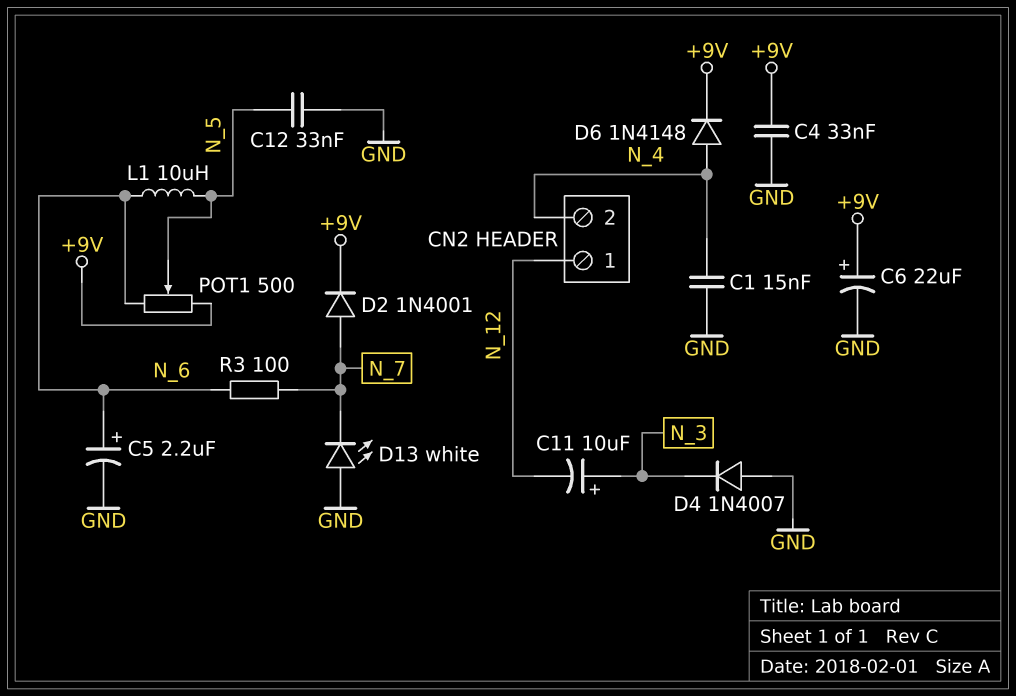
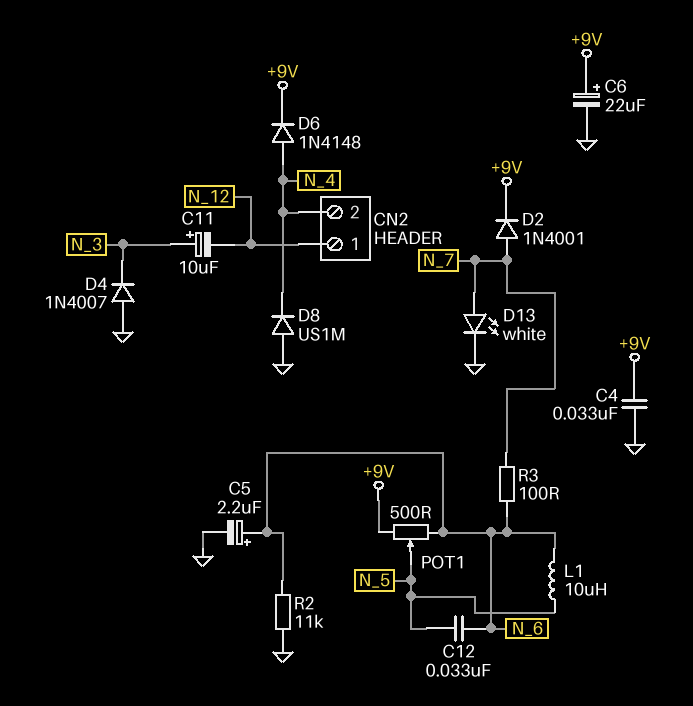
C1: 15nF (GND, N_4) -> none
C12: 33nF (GND, N_5) -> 33nF (N_5, N_6)
D8: none -> diode US1M (A GND, K N_4)
D13: LED white (A GND, K N_7) -> LED white (A N_7, K GND)
R2: none -> 11k (GND, N_6)

